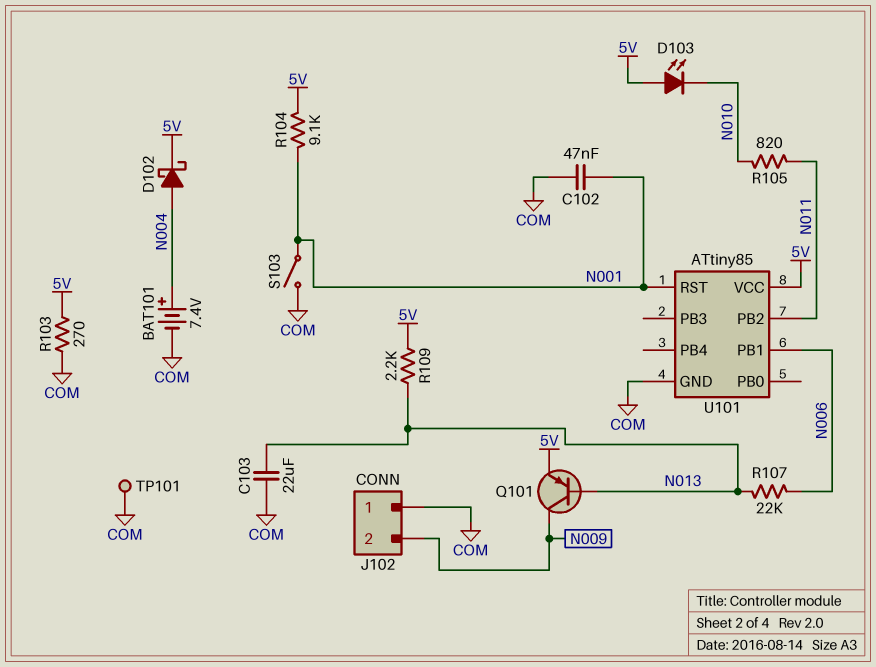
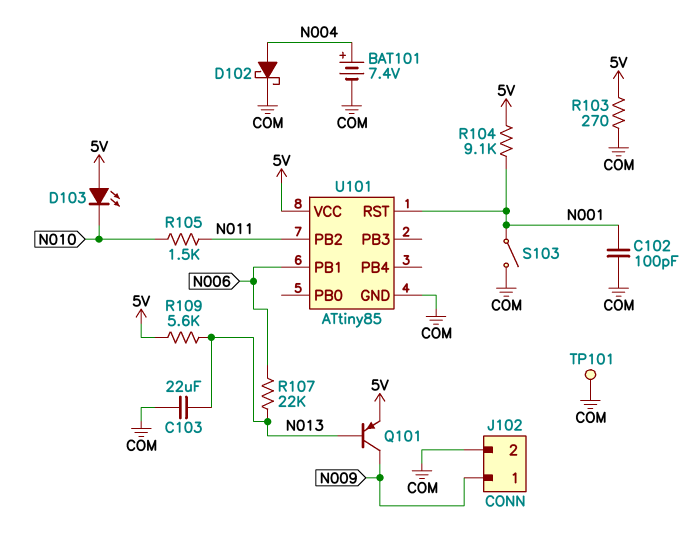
C102: 47nF (COM, N001) -> 100pF (COM, N001)
D102: schottky (A N004, K 5V) -> schottky (A N004, K COM)
J102 pin 1: COM -> N009
J102 pin 2: N009 -> COM
R105: 820 (N010, N011) -> 1.5k (N010, N011)
R109: 2.2k (5V, N013) -> 5.6k (5V, N013)

